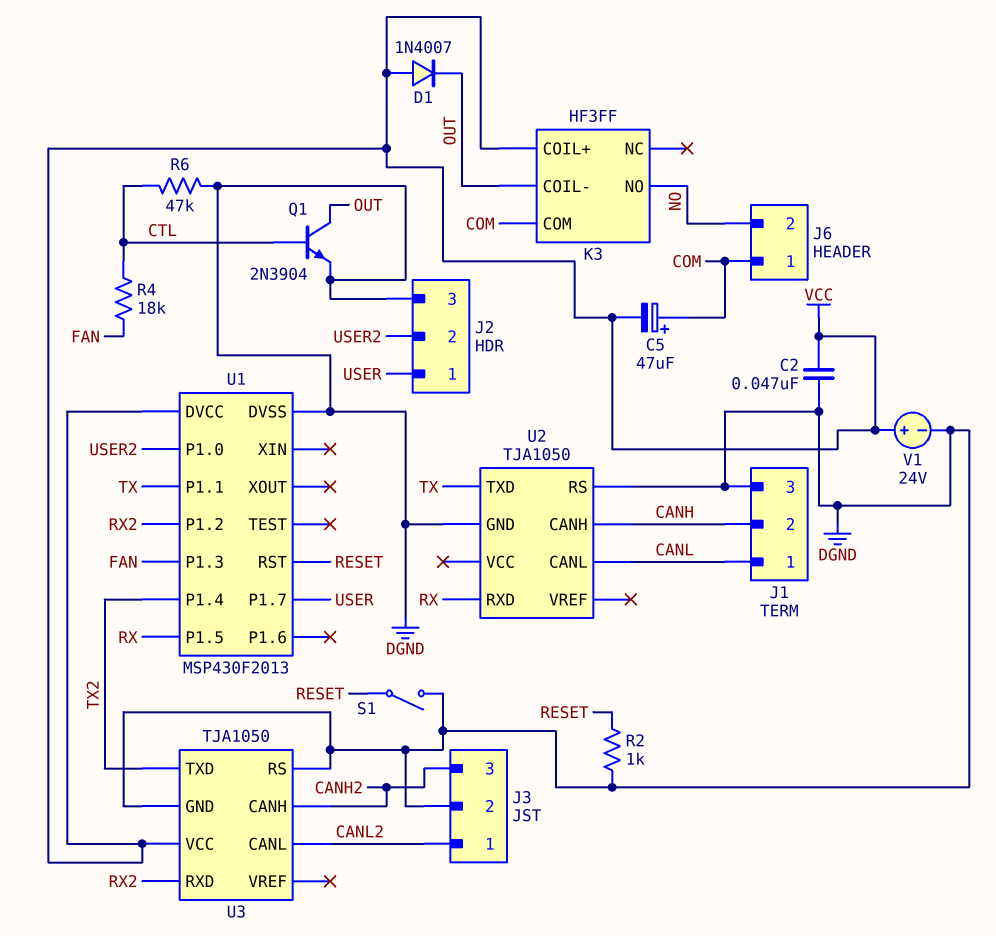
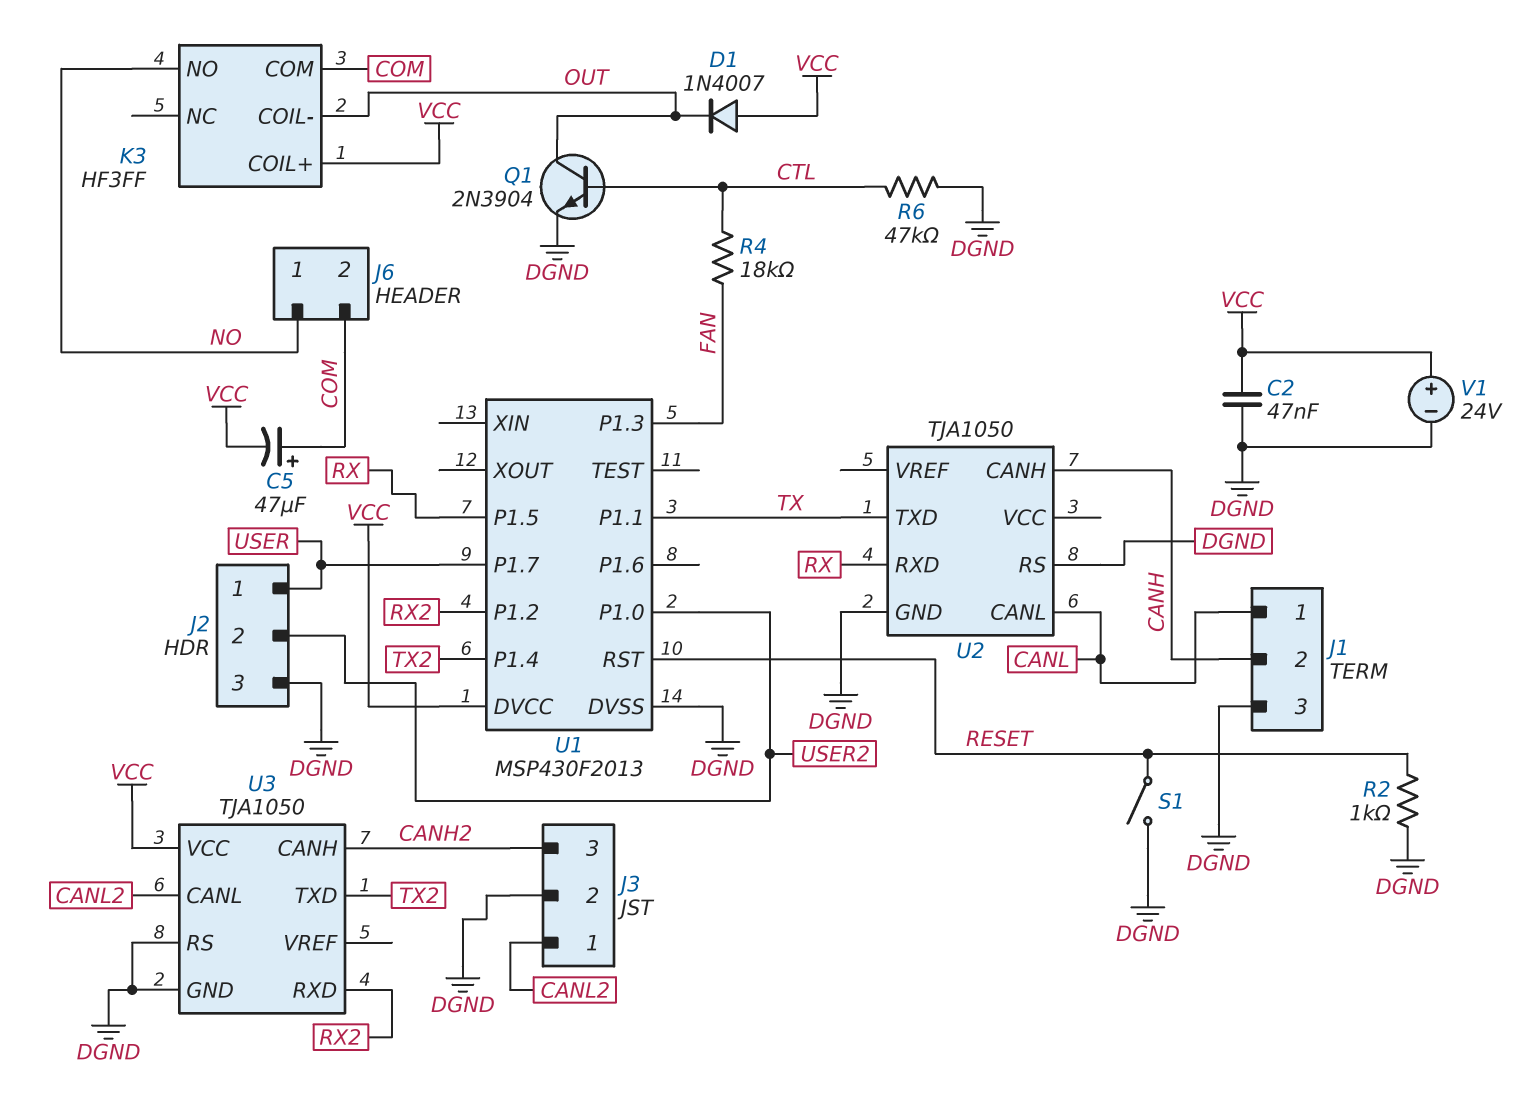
J6 pin 1: COM -> NO
J6 pin 2: NO -> COM

